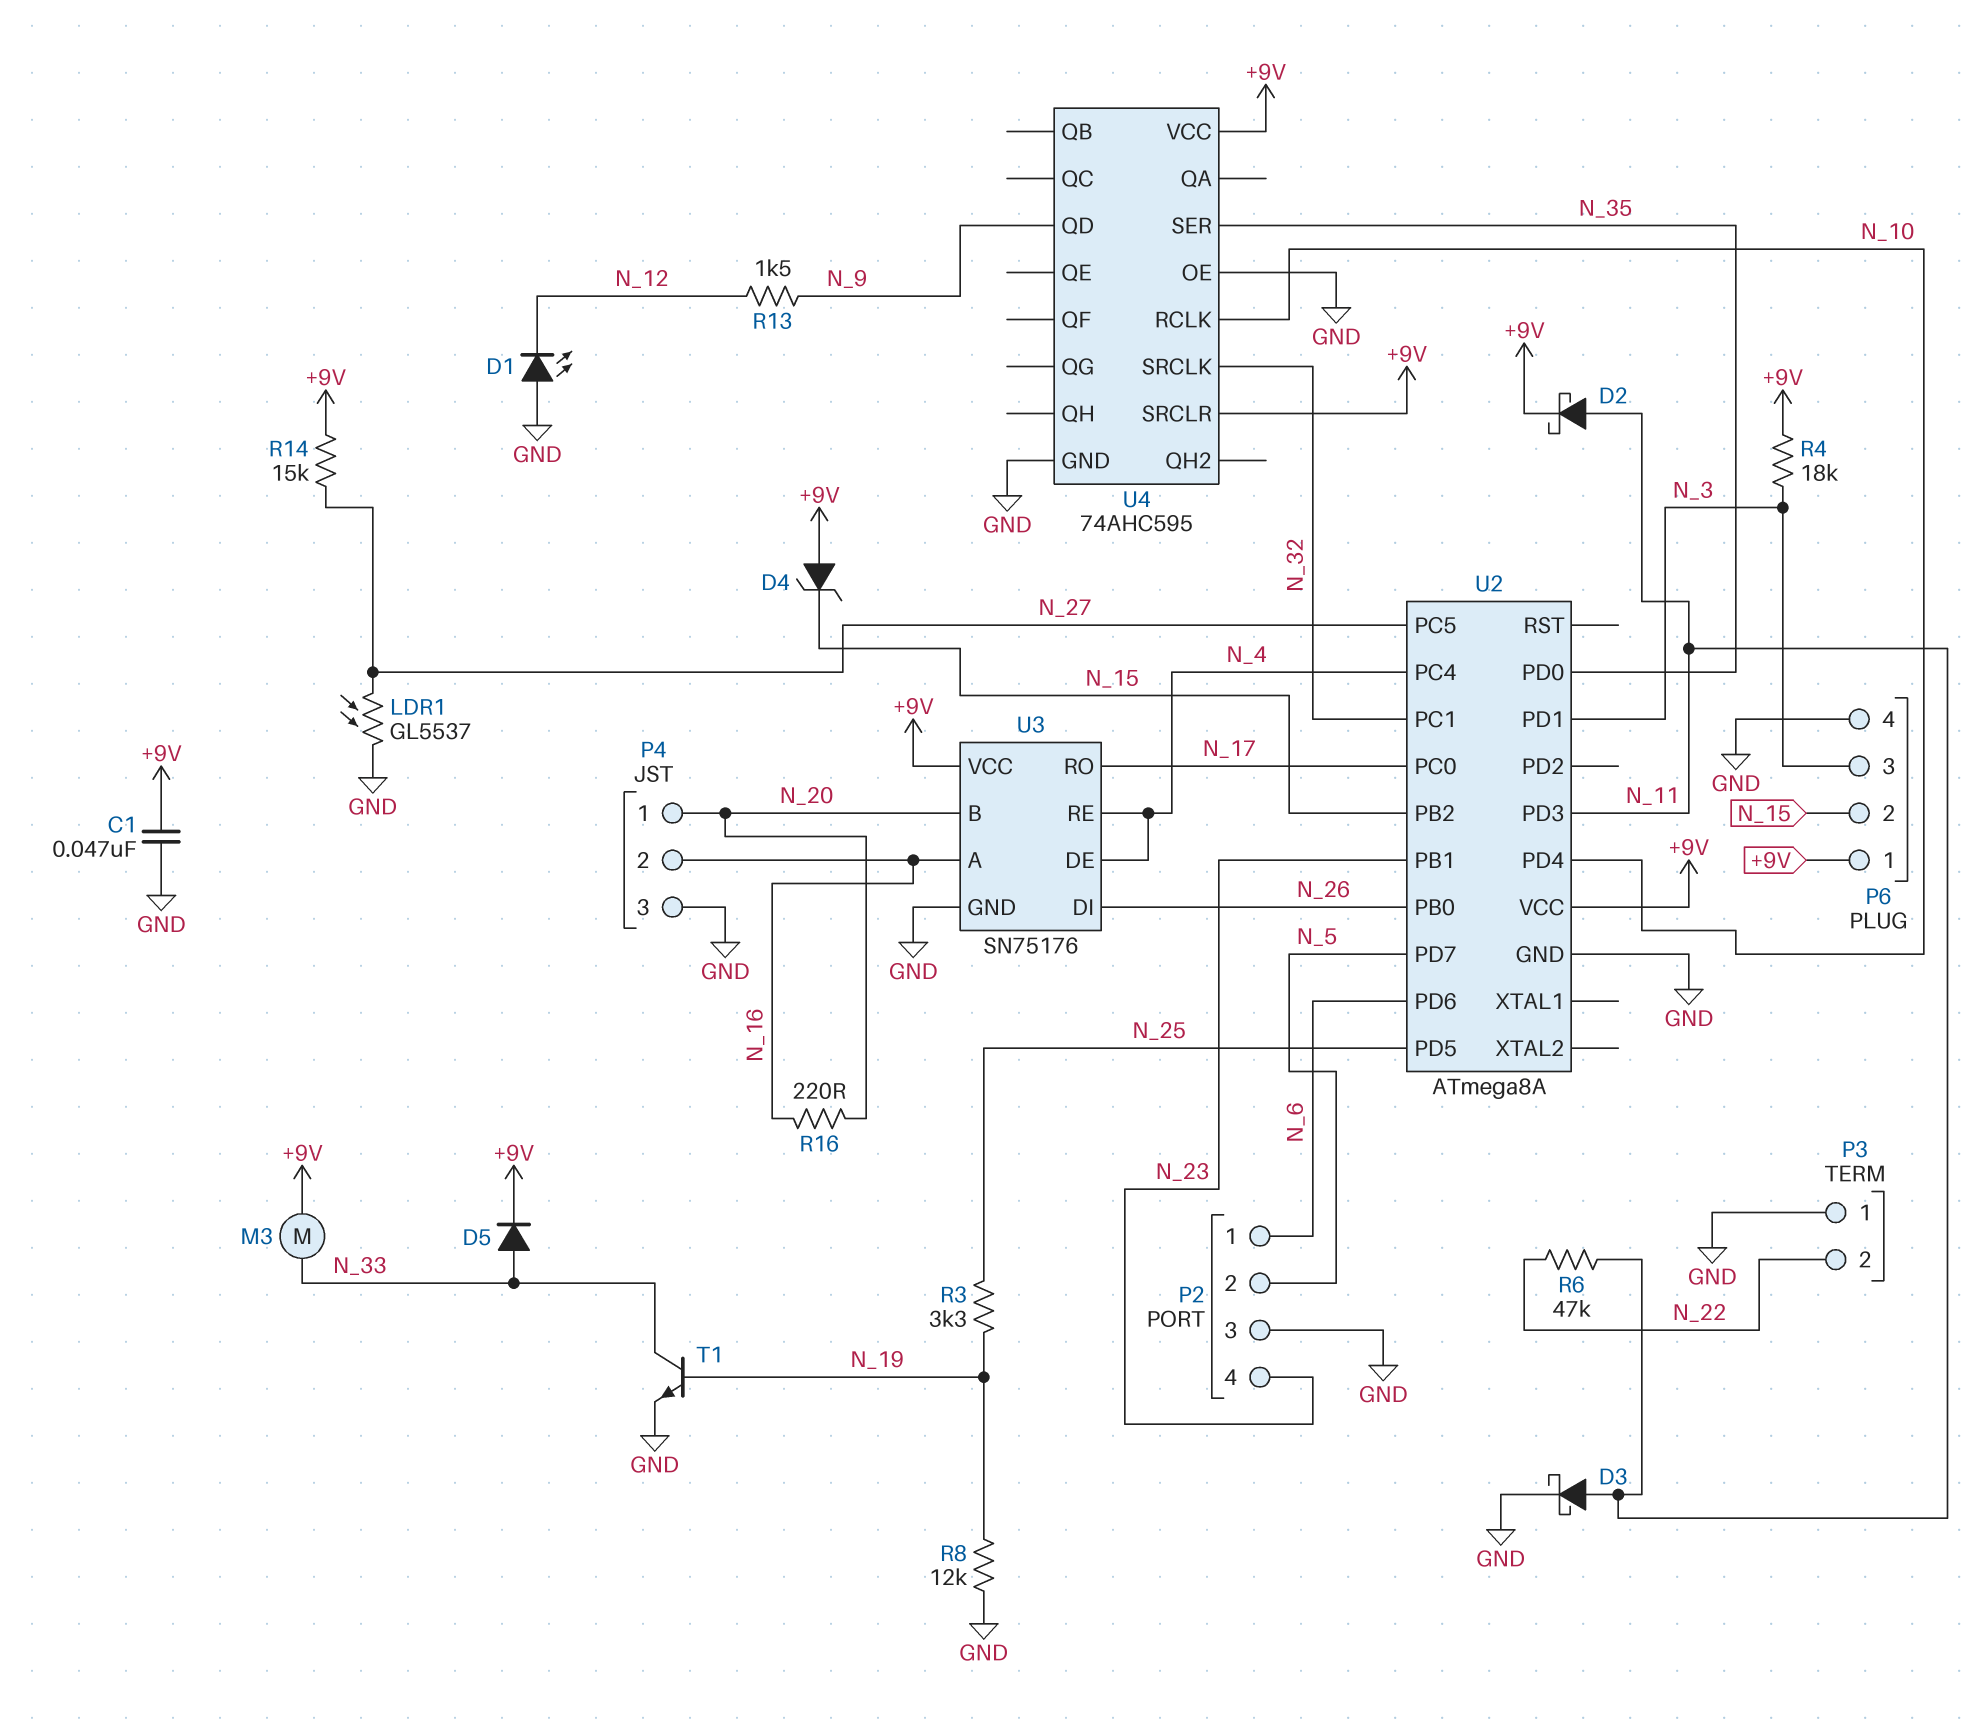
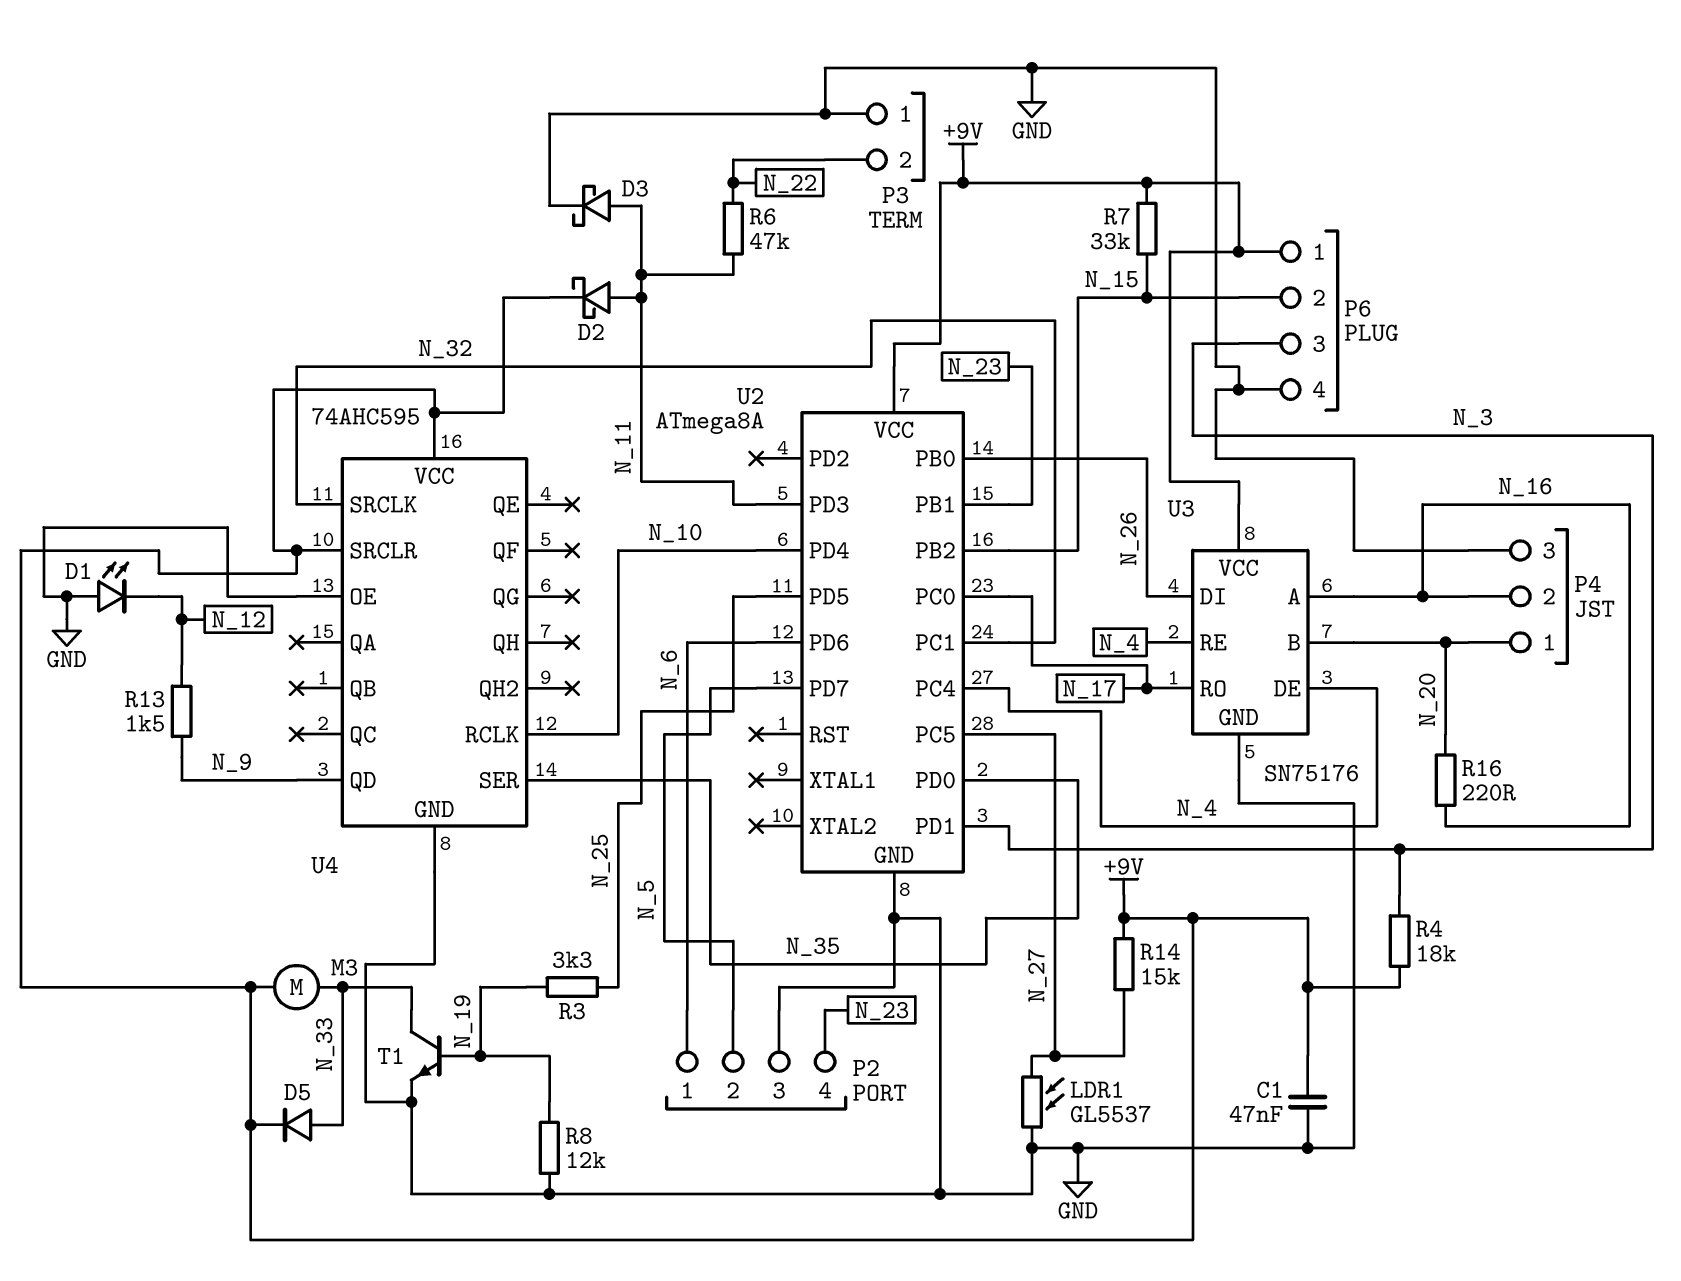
D4: zener (A +9V, K N_15) -> none
R7: none -> 33k (+9V, N_15)

